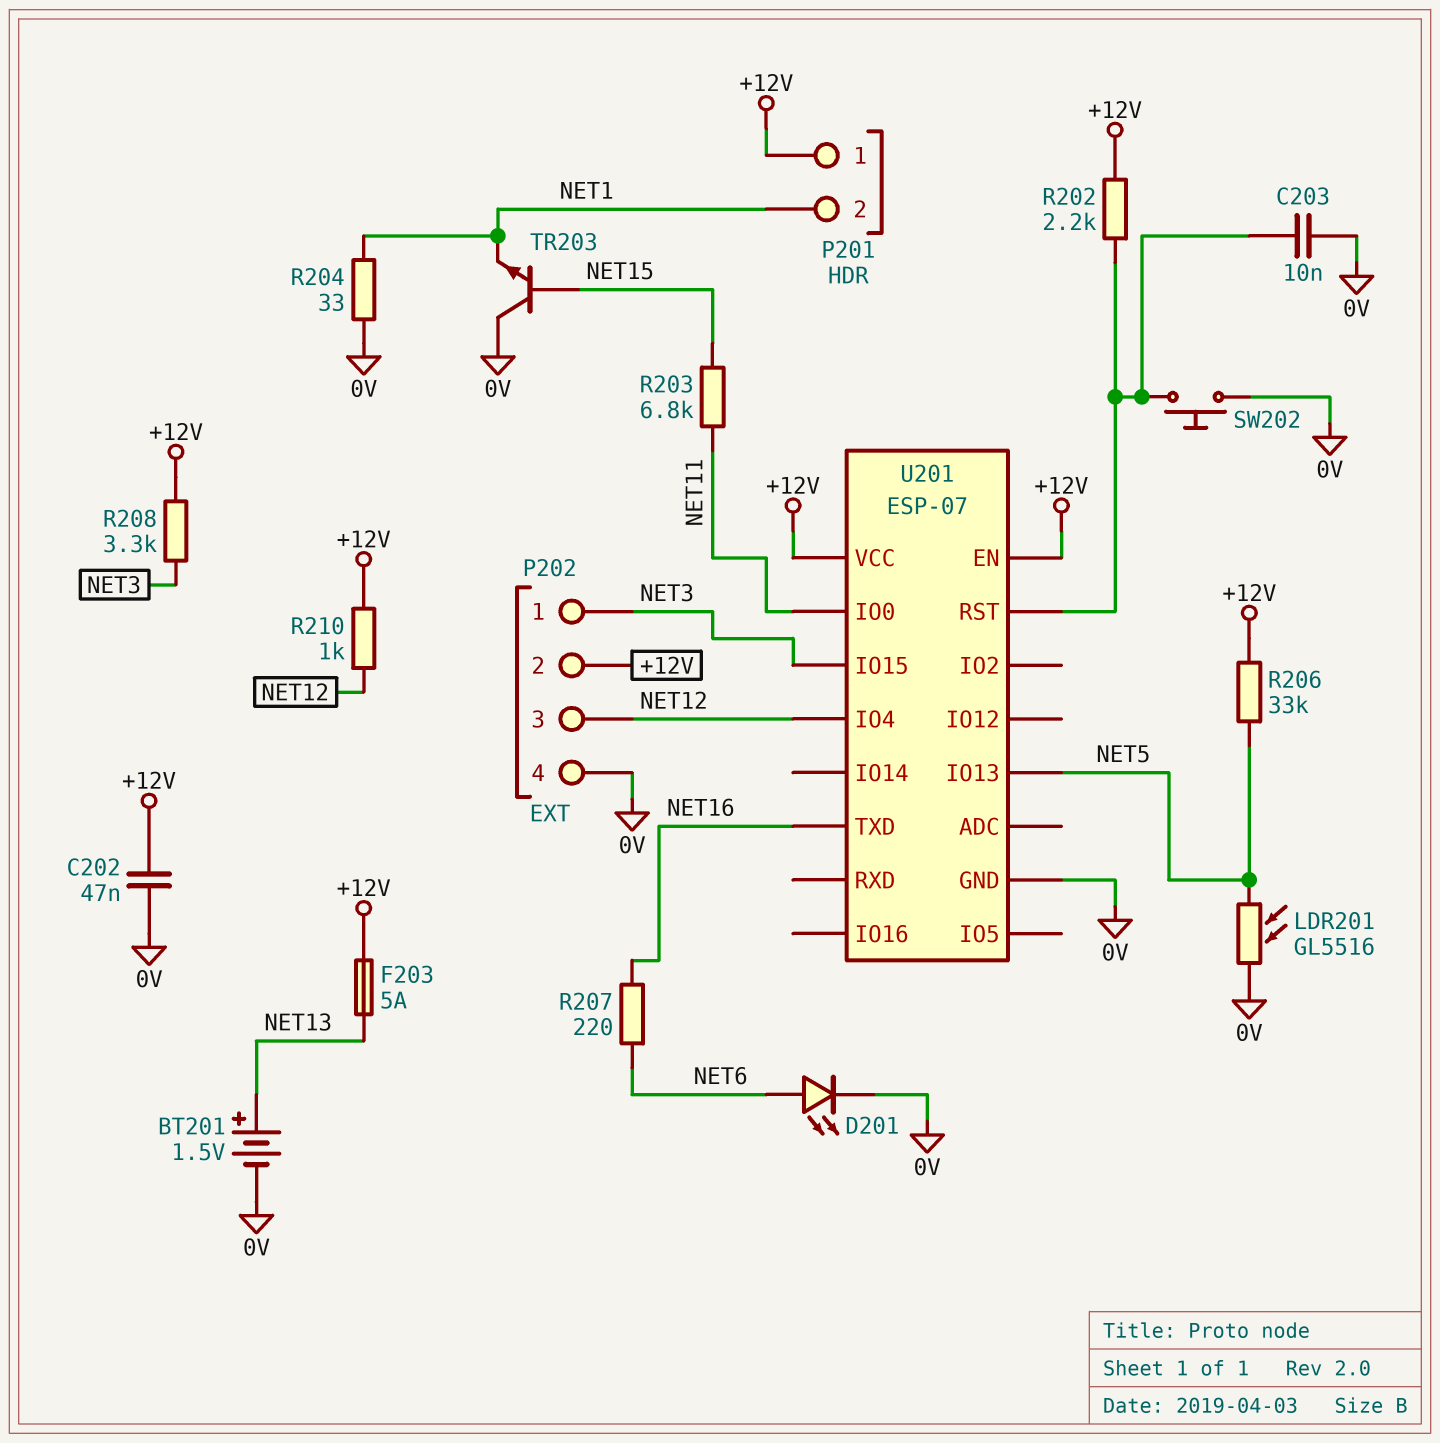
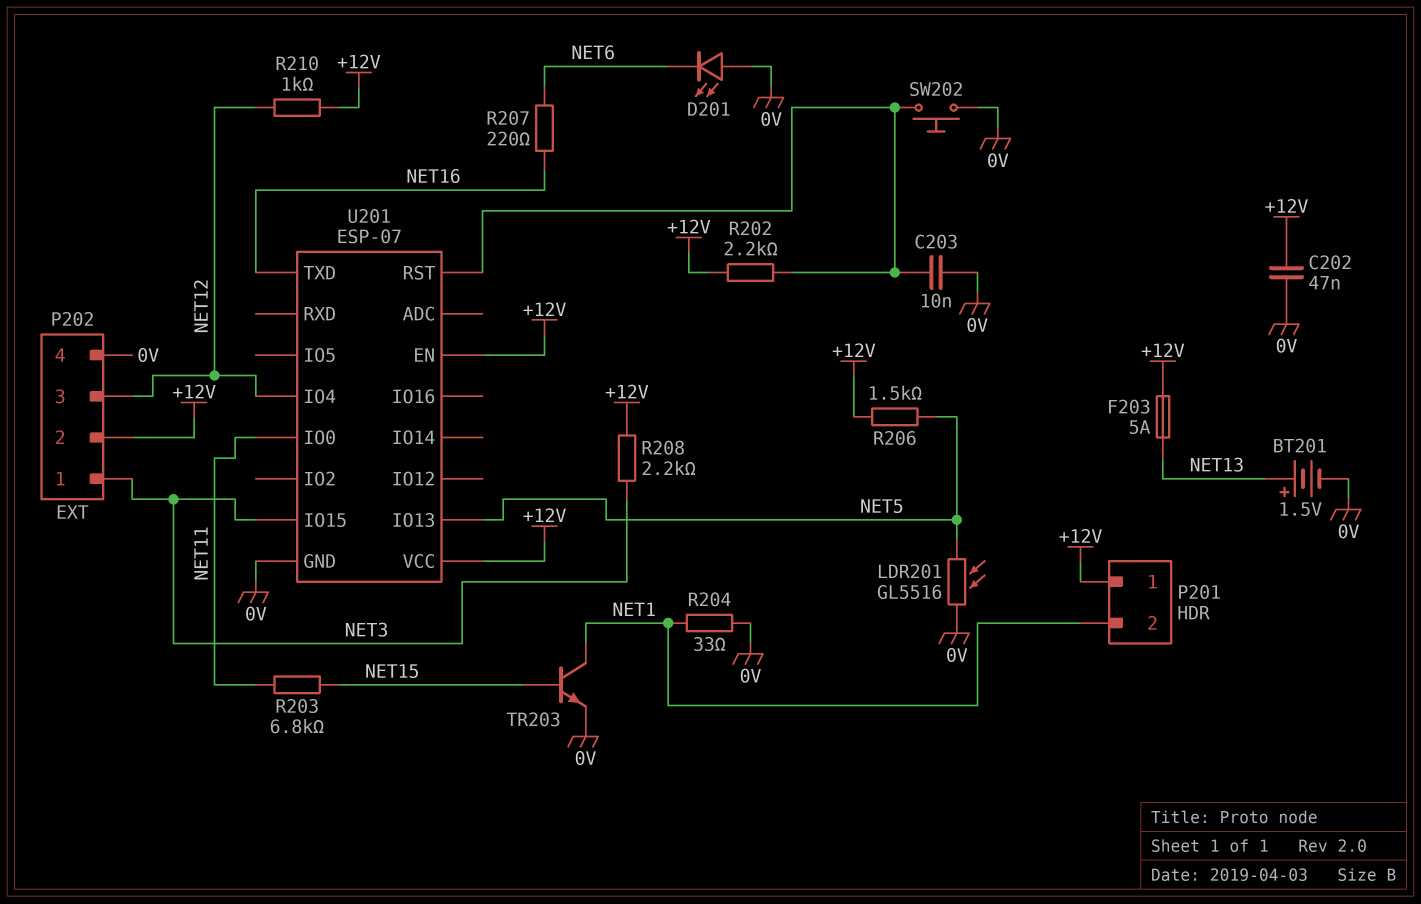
D201: LED (A NET6, K 0V) -> LED (A 0V, K NET6)
R206: 33k (+12V, NET5) -> 1.5k (+12V, NET5)
R208: 3.3k (+12V, NET3) -> 2.2k (+12V, NET3)
TR203: NPN (B NET15, C 0V, E NET1) -> NPN (B NET15, C NET1, E 0V)

